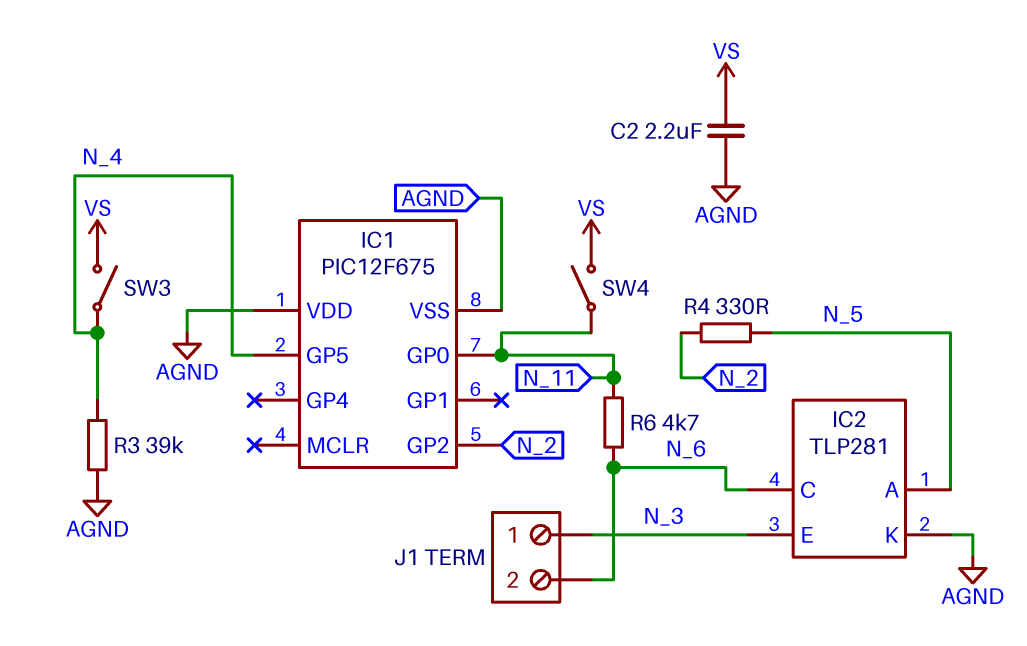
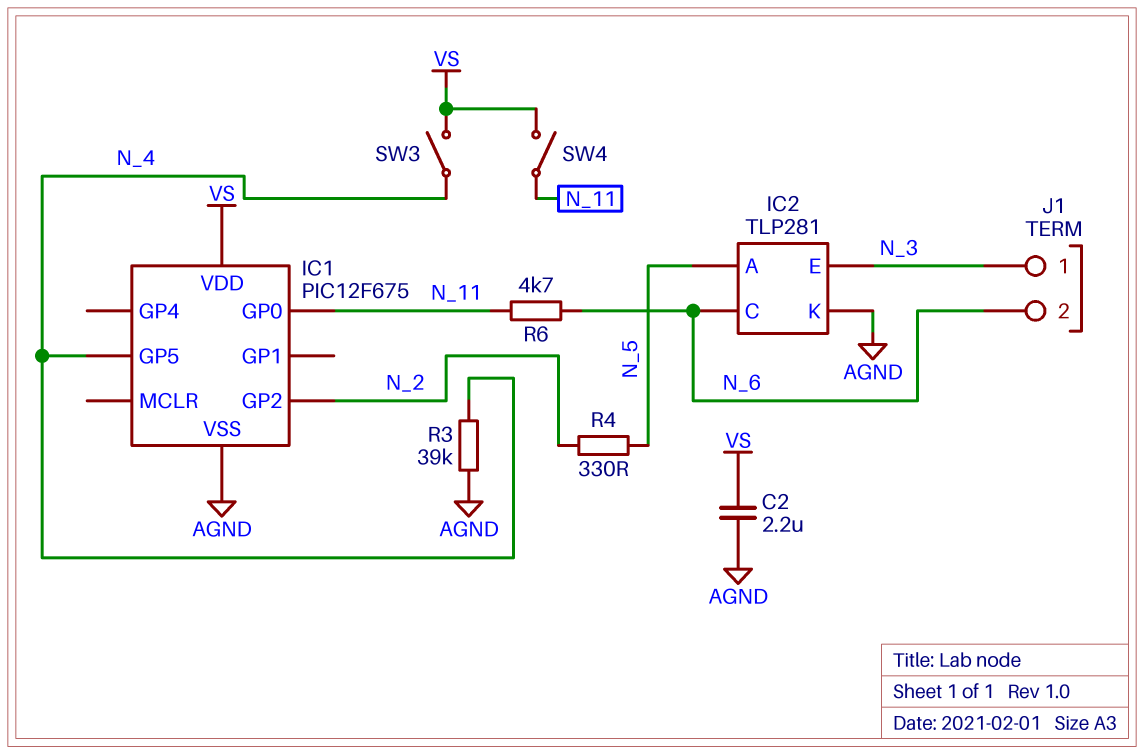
IC1 pin VDD: AGND -> VS

